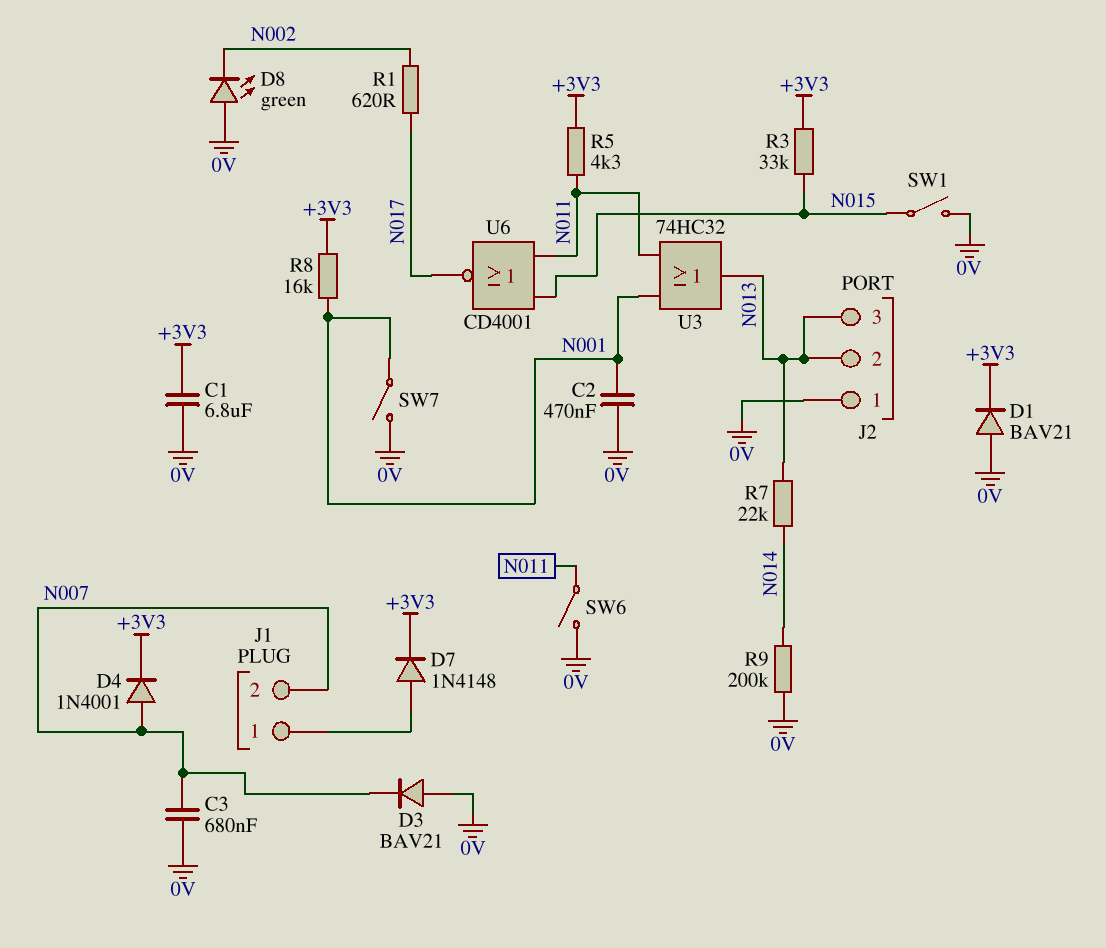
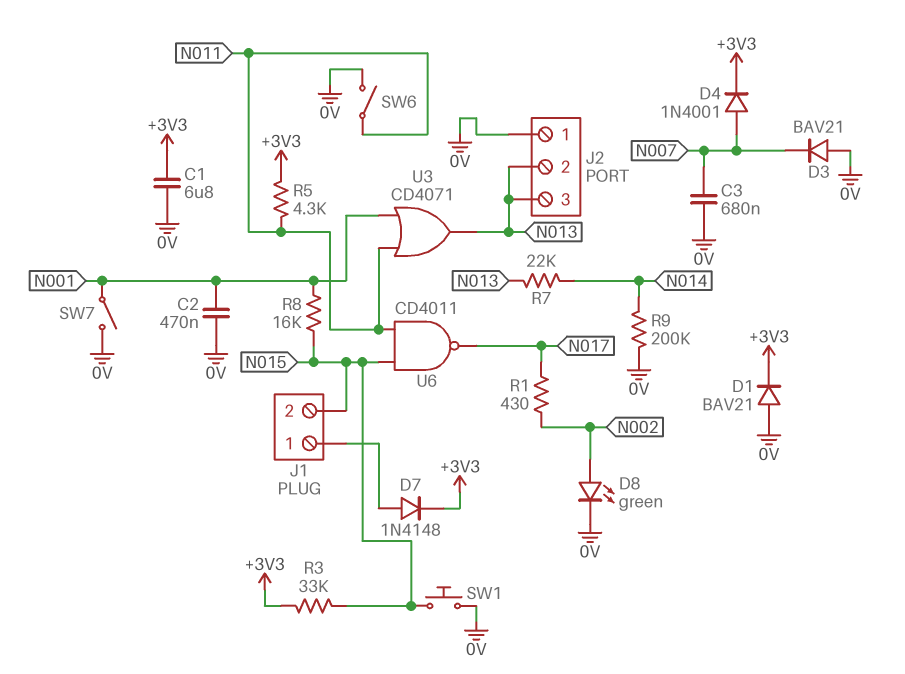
D8: LED green (A 0V, K N002) -> LED green (A N002, K 0V)
J1 pin 2: N007 -> N015
R1: 620 (N002, N017) -> 430 (N002, N017)
R8: 16k (+3V3, N001) -> 16k (N001, N015)
SW1: switch (0V, N015) -> button (0V, N015)
U3: OR 74HC32 (in N001, in N011, out N013) -> OR CD4071 (in N001, in N011, out N013)
U6: NOR CD4001 (in N011, in N015, out N017) -> NAND CD4011 (in N011, in N015, out N017)

